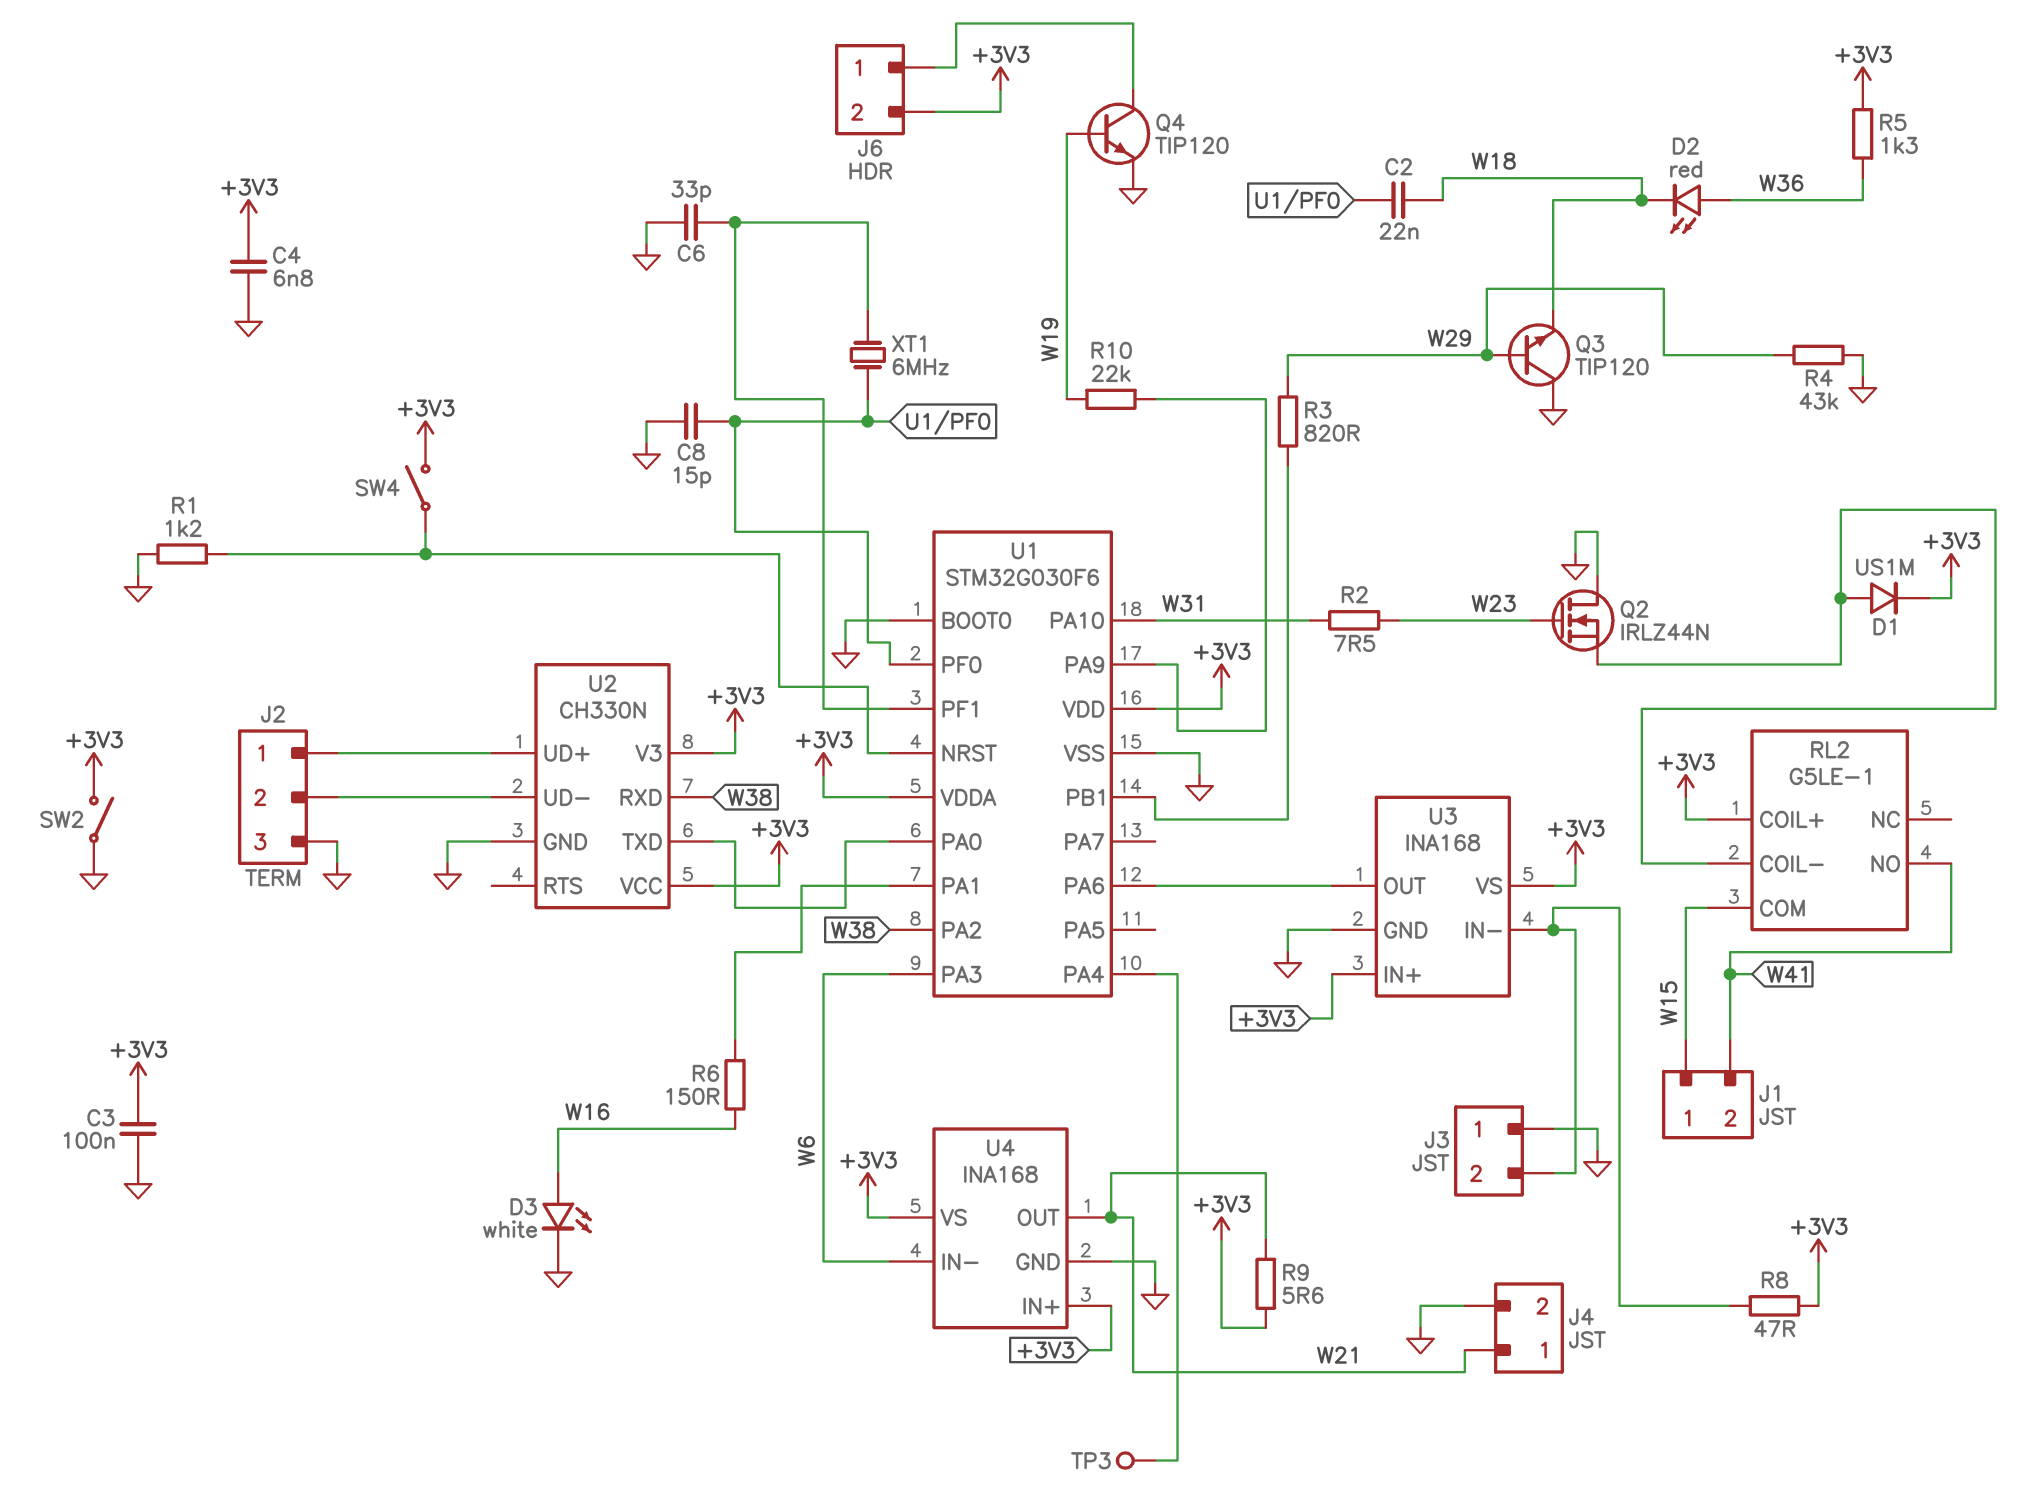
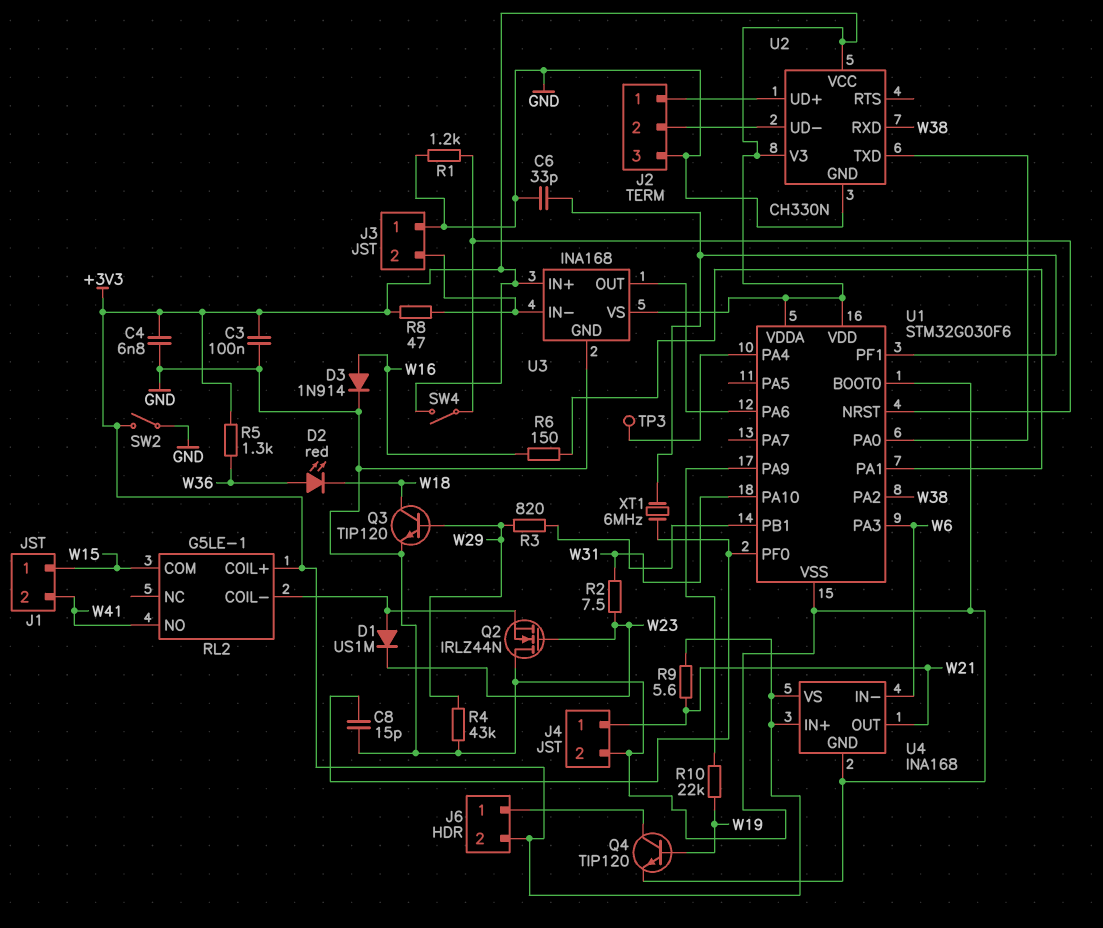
C2: 22nF (U1/PF0, W18) -> none
D1: diode US1M (A RL2/COIL-, K +3V3) -> diode US1M (A RL2/COIL-, K W23)
D3: LED white (A W16, K GND) -> diode 1N914 (A W16, K GND)
Q3: NPN TIP120 (B W29, C GND, E W18) -> NPN TIP120 (B W29, C W18, E GND)

